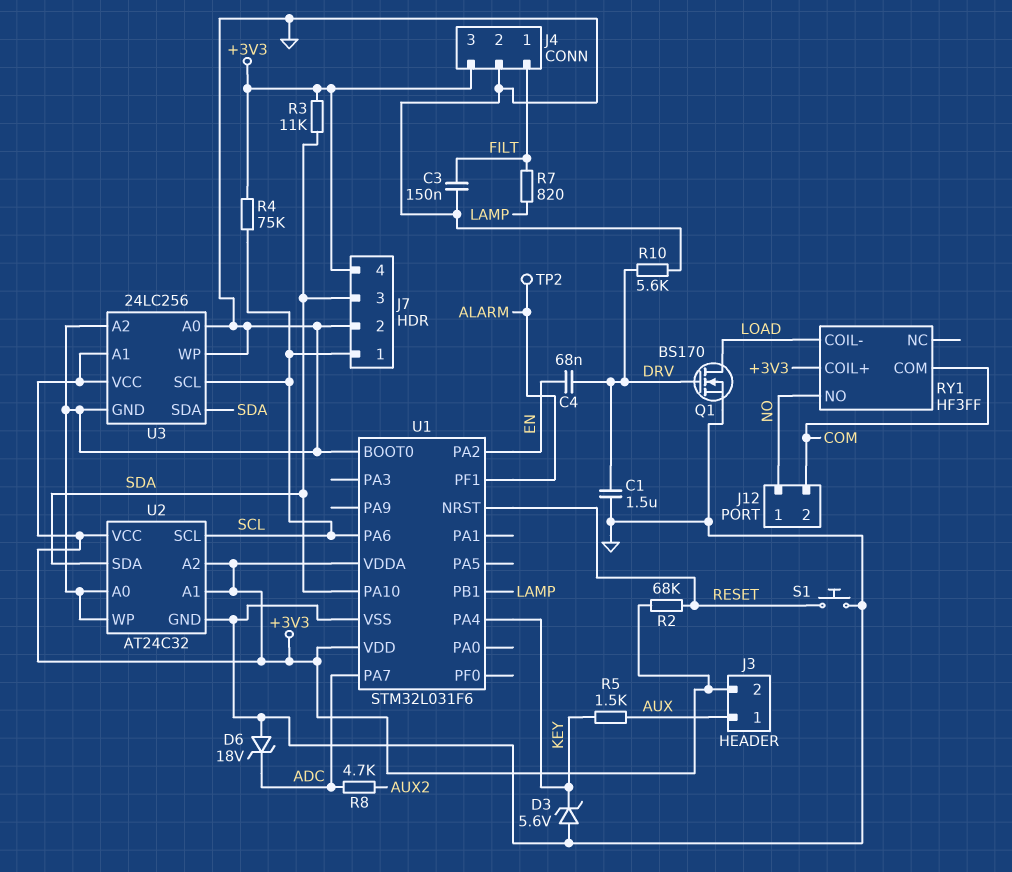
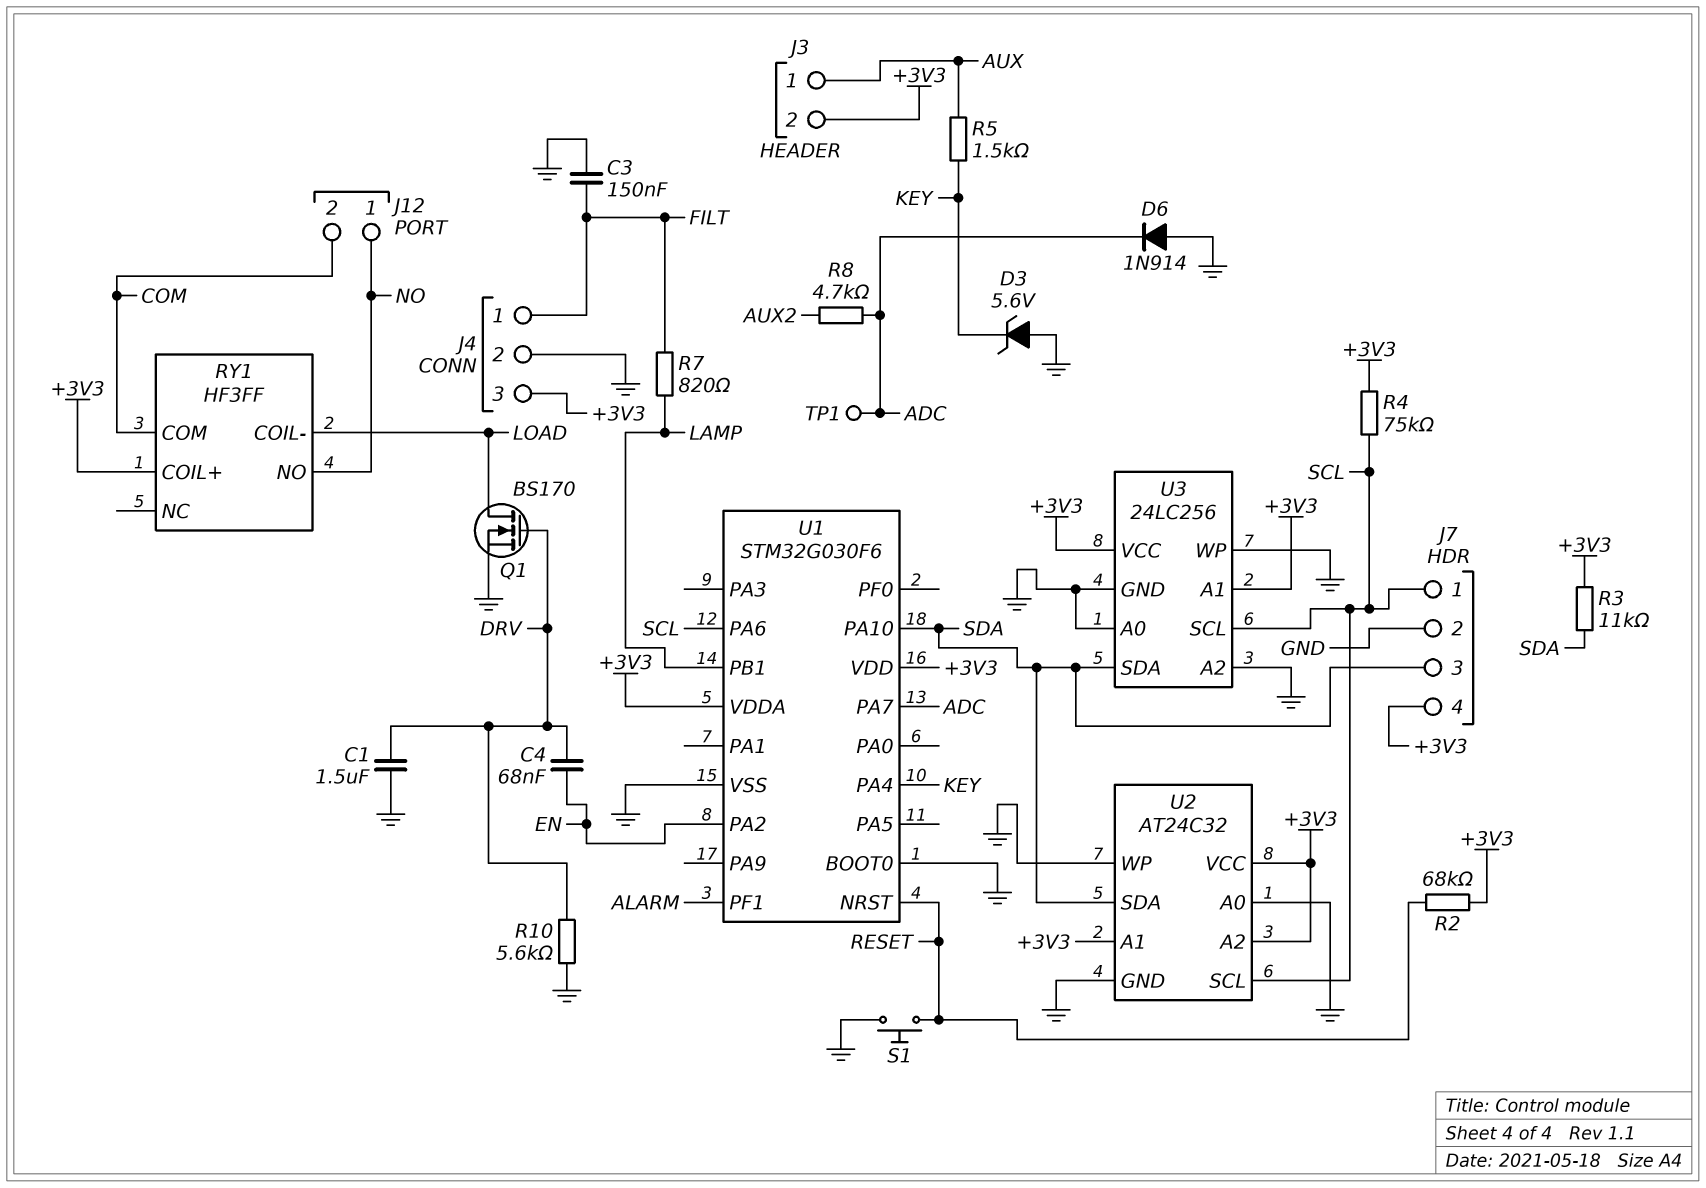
D6: zener 18V (A GND, K ADC) -> diode 1N914 (A GND, K ADC)
TP1: none -> test point (ADC)
TP2: test point (ALARM) -> none
U1: STM32L031F6 -> STM32G030F6

